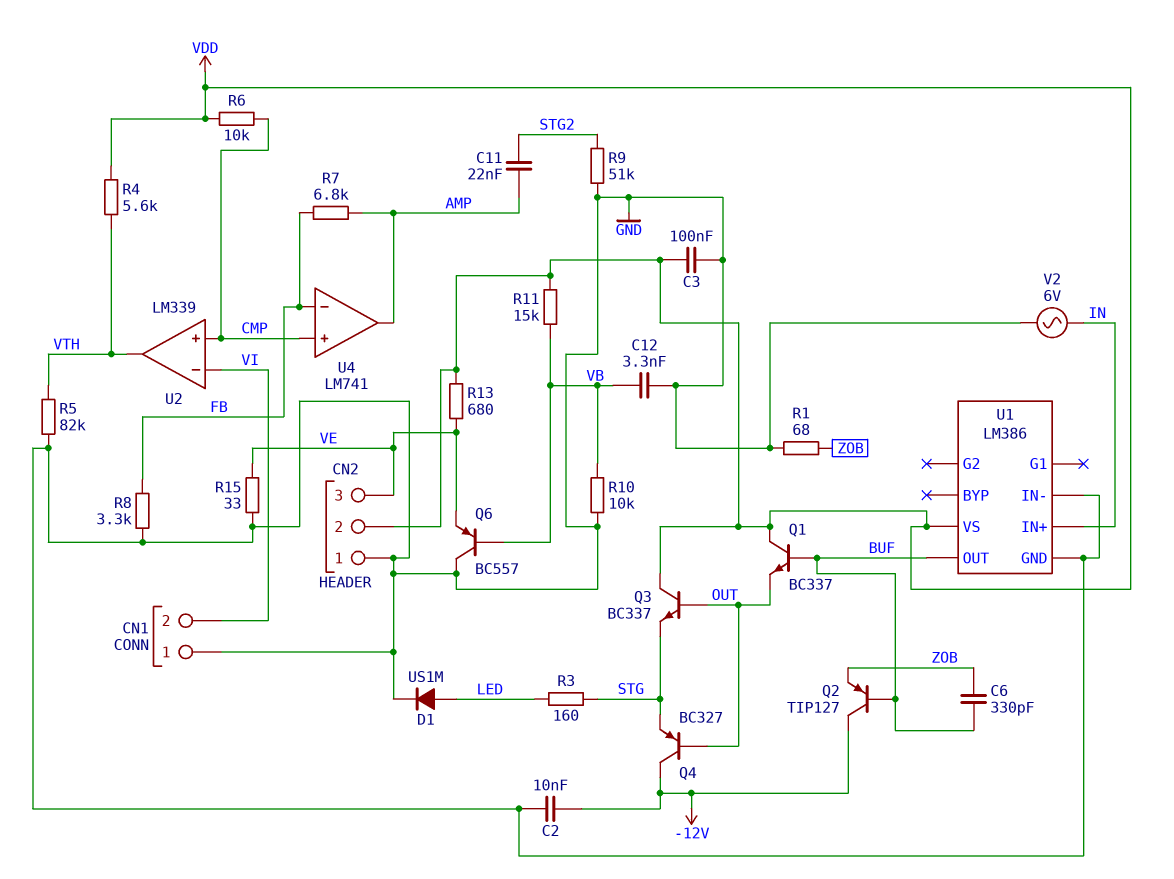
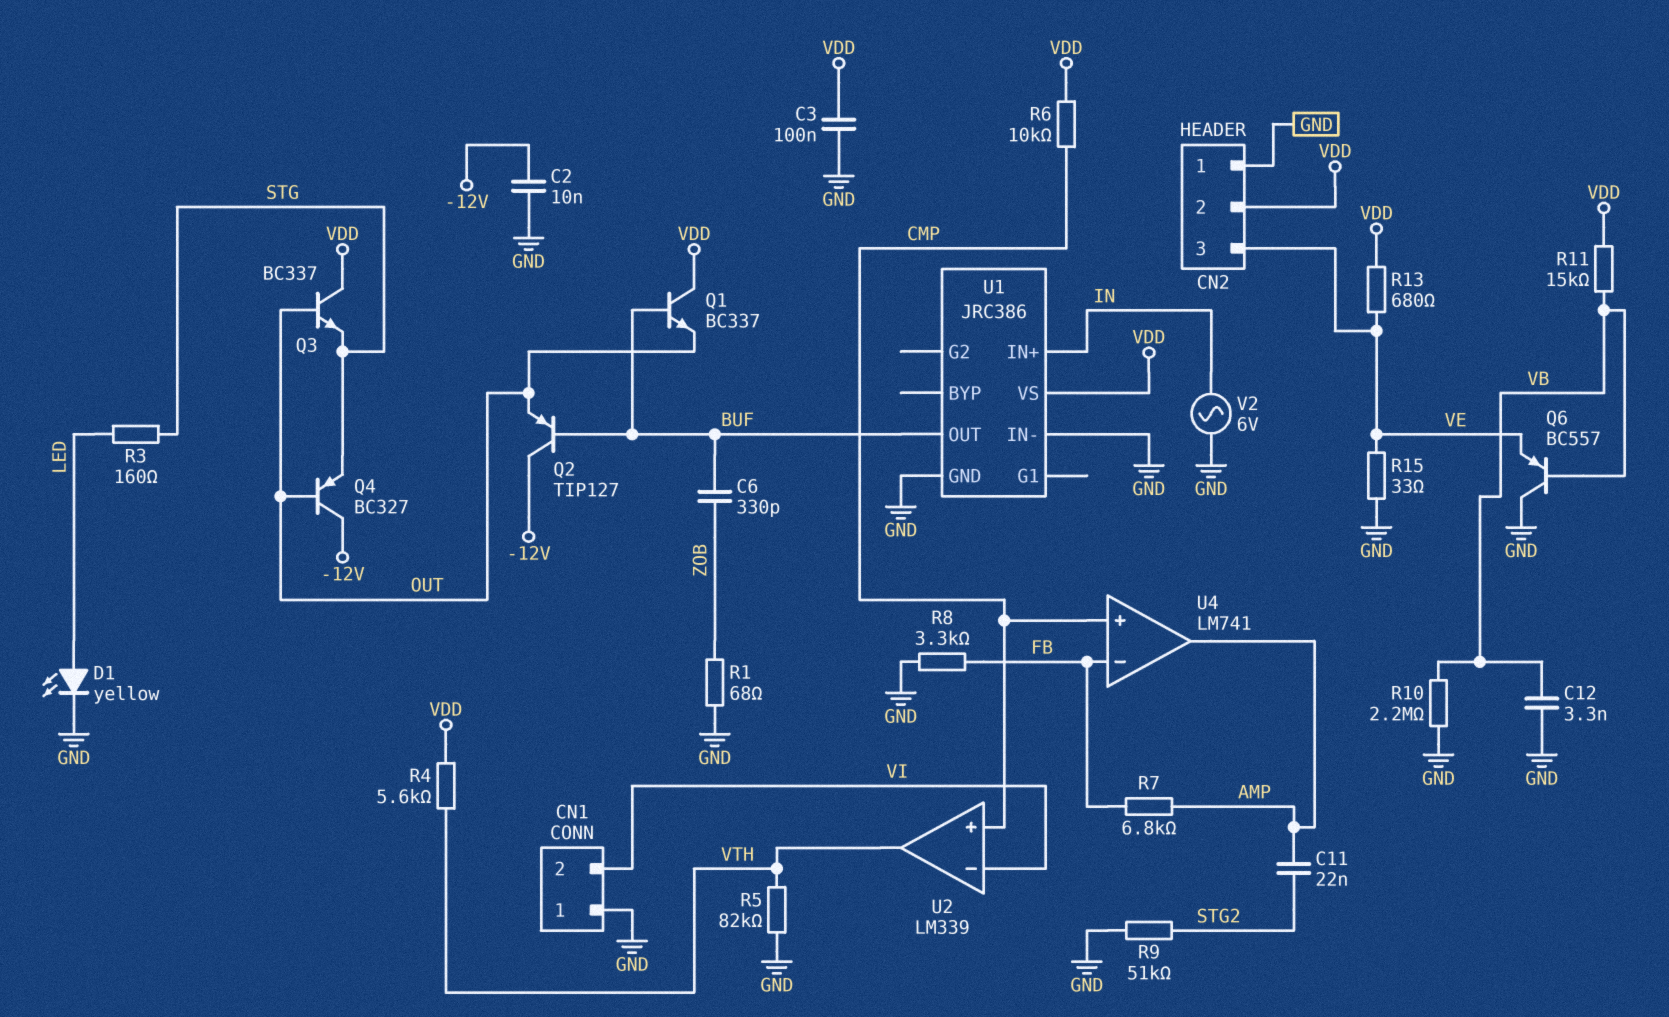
D1: diode US1M (A LED, K GND) -> LED yellow (A LED, K GND)
Q2: PNP TIP127 (B BUF, C -12V, E ZOB) -> PNP TIP127 (B BUF, C -12V, E OUT)
R10: 10k (GND, VB) -> 2.2M (GND, VB)
U1: LM386 -> JRC386

